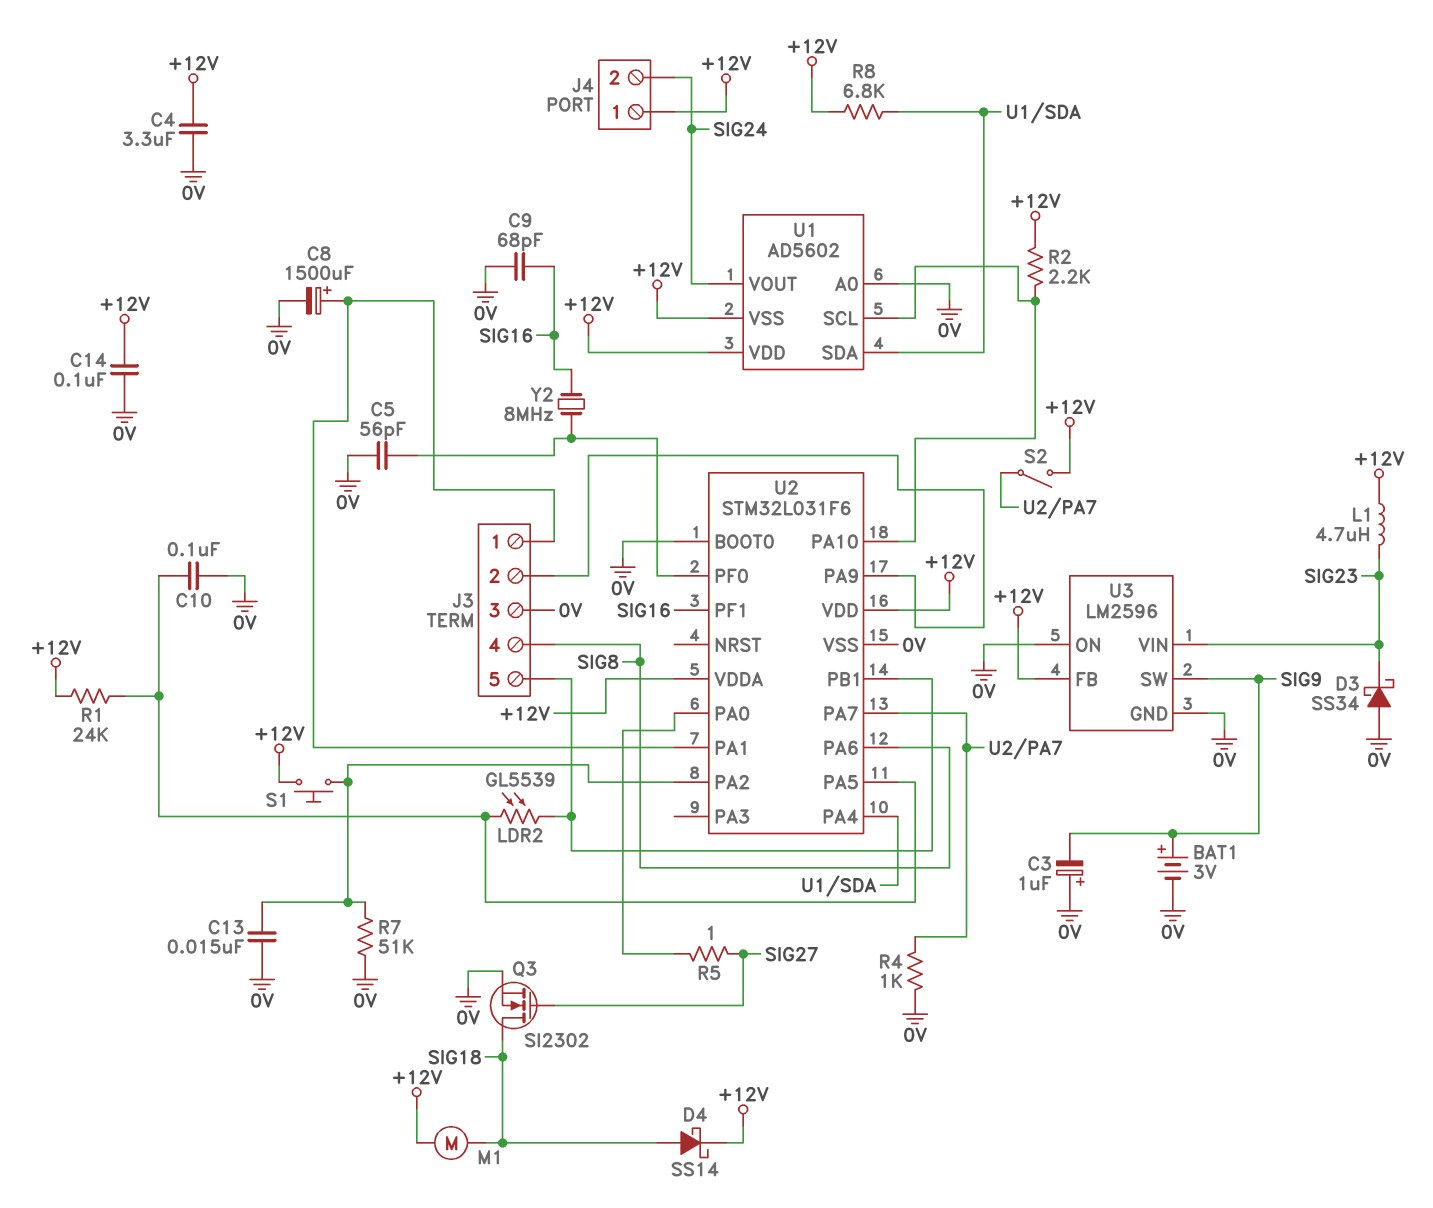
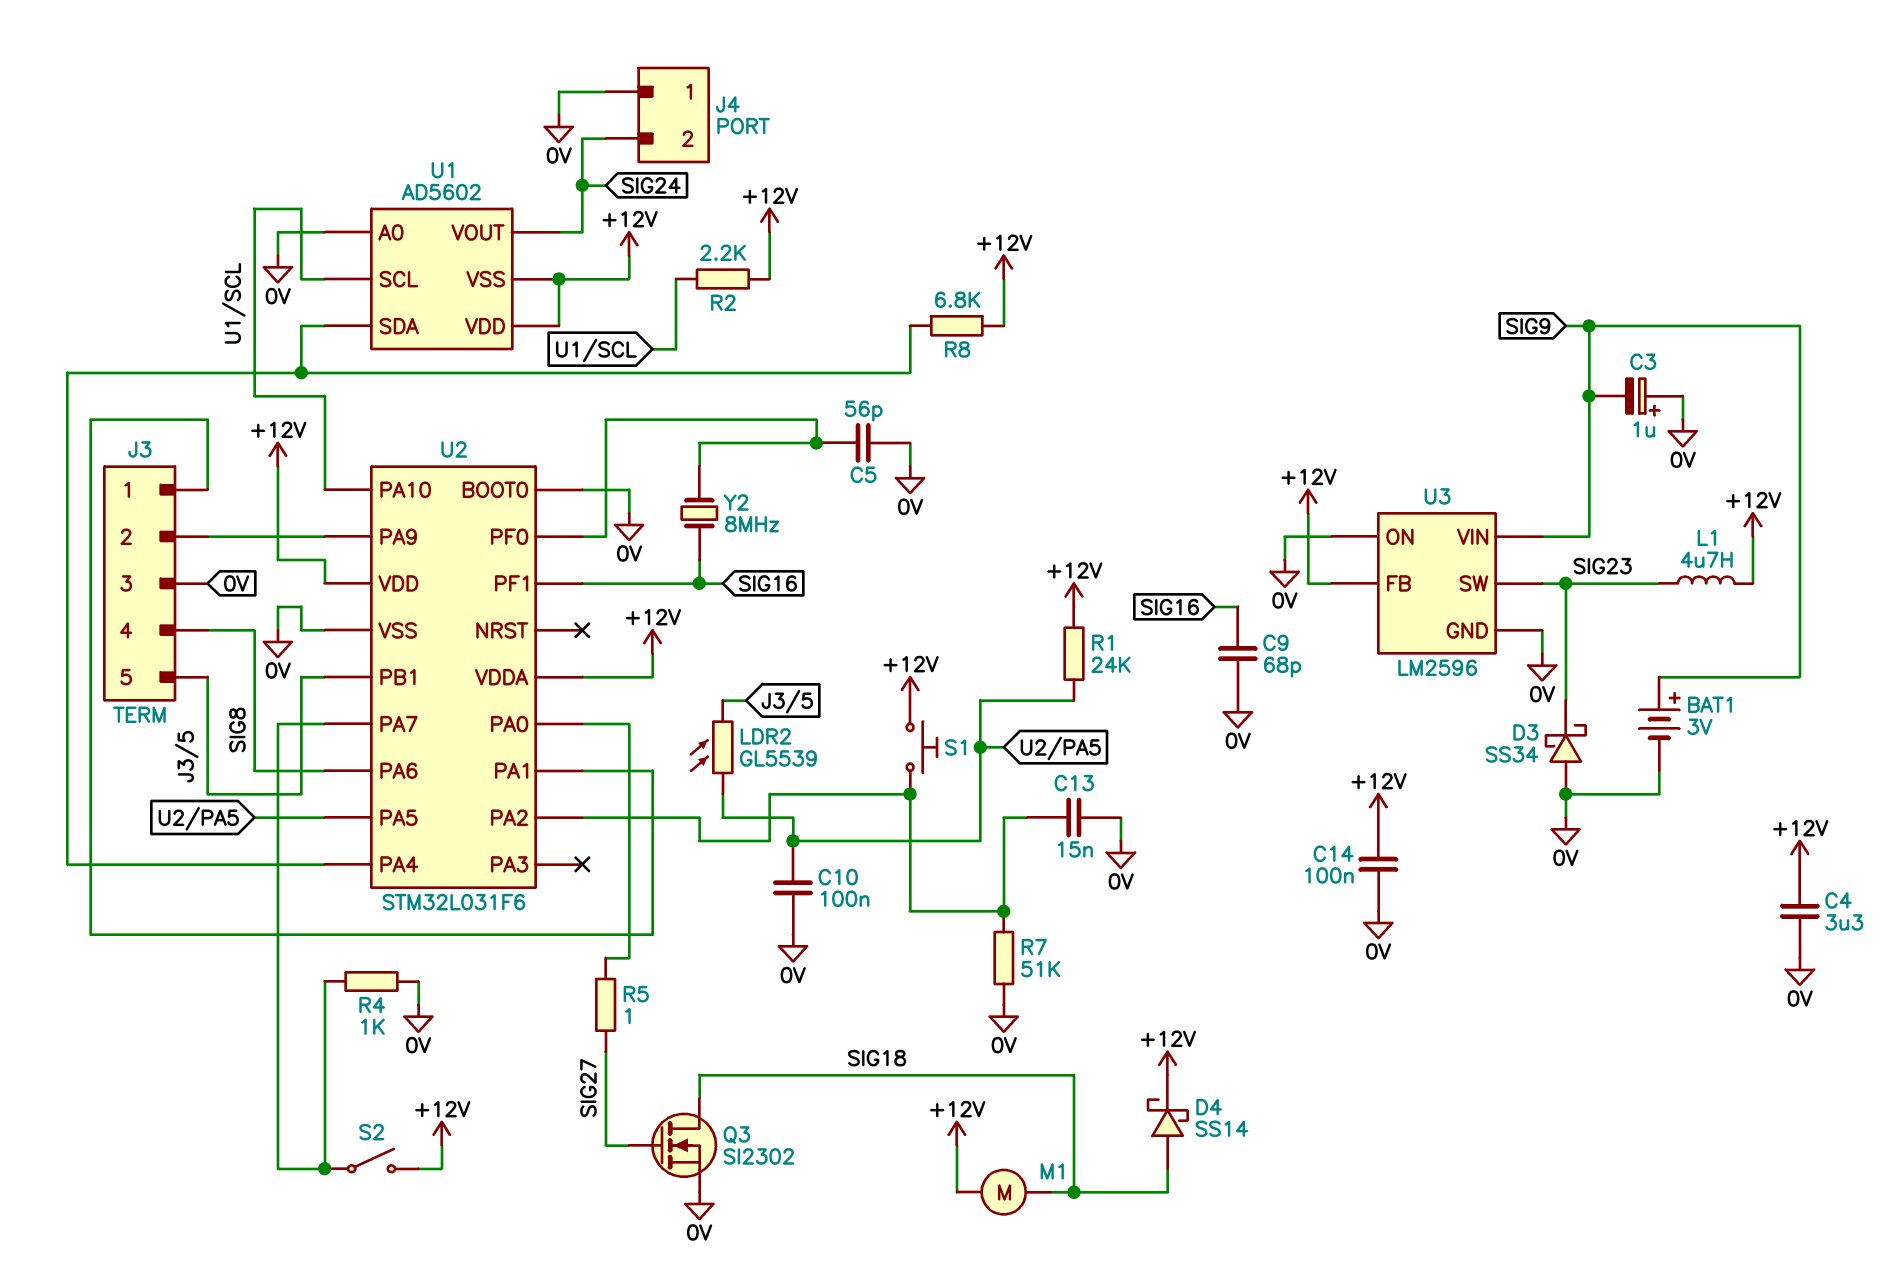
C8: 1500uF (plus J3/1, minus 0V) -> none
J4 pin 1: +12V -> 0V
U3 pin SW: SIG9 -> SIG23
U3 pin VIN: SIG23 -> SIG9

